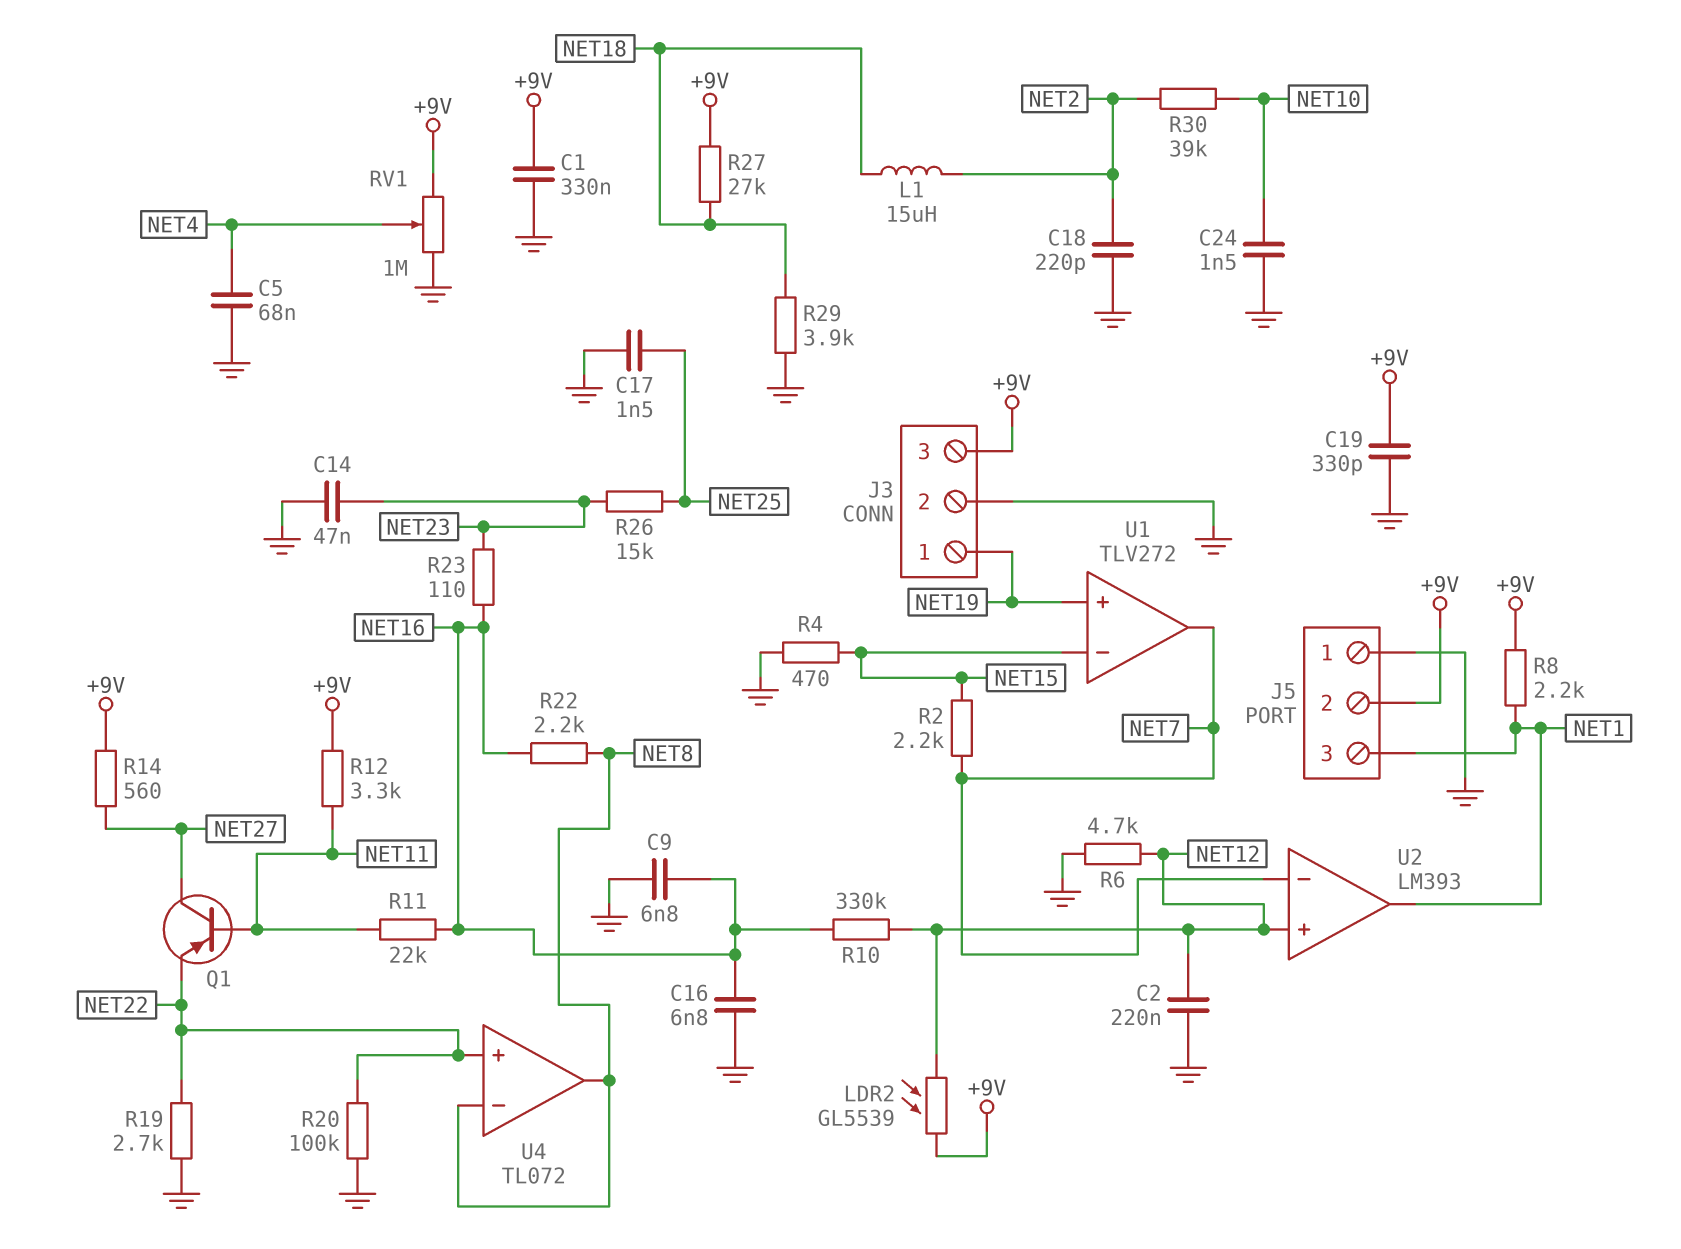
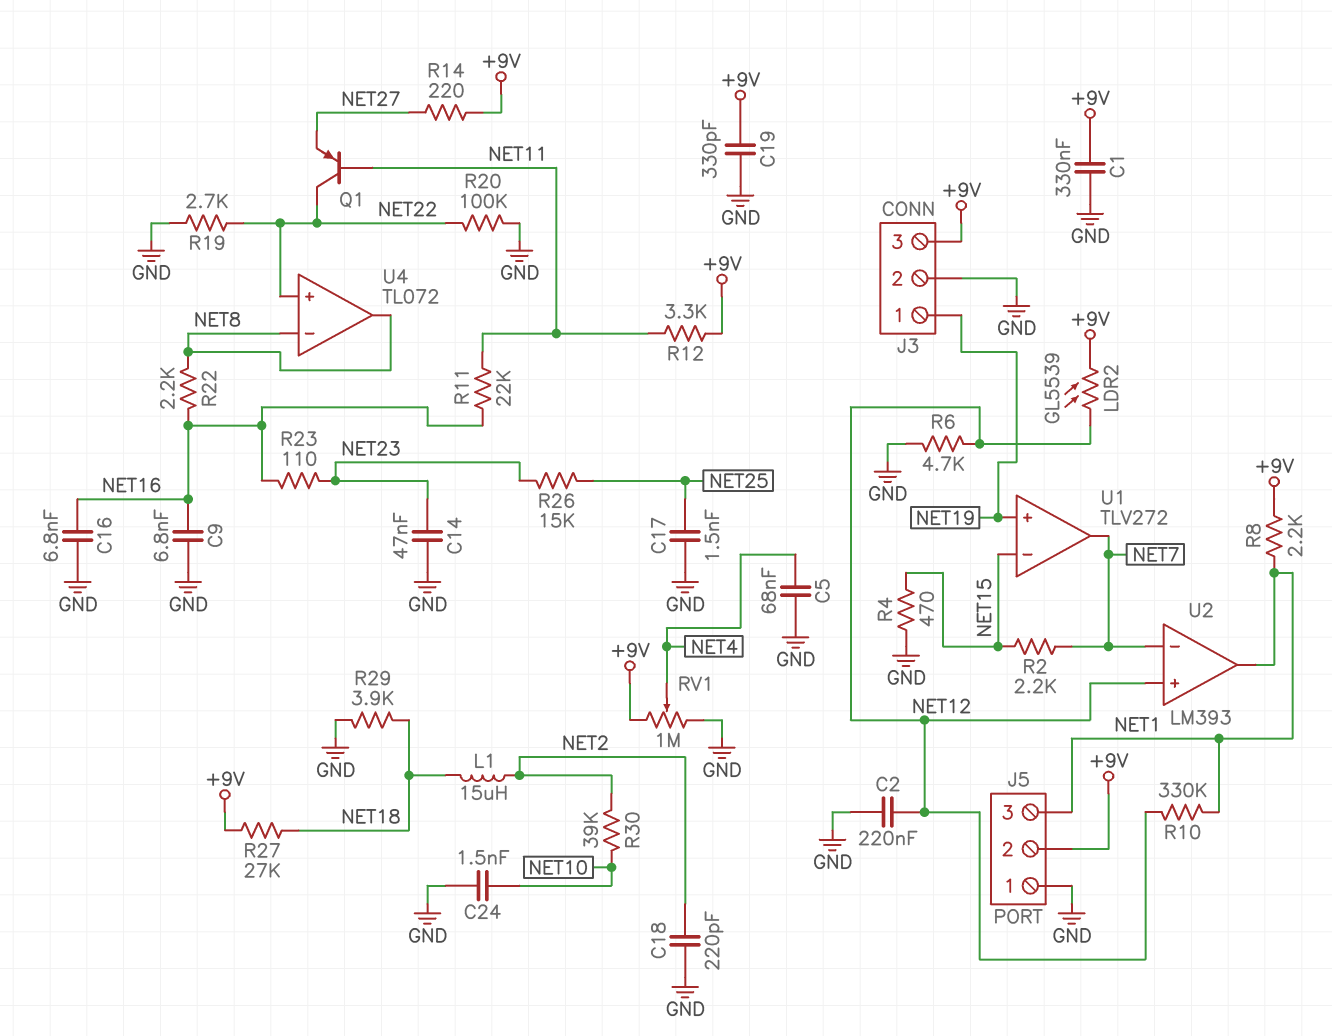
Q1: PNP (B NET11, C NET27, E NET22) -> PNP (B NET11, C NET22, E NET27)
R10: 330k (NET12, NET16) -> 330k (NET1, NET12)
R14: 560 (+9V, NET27) -> 220 (+9V, NET27)

